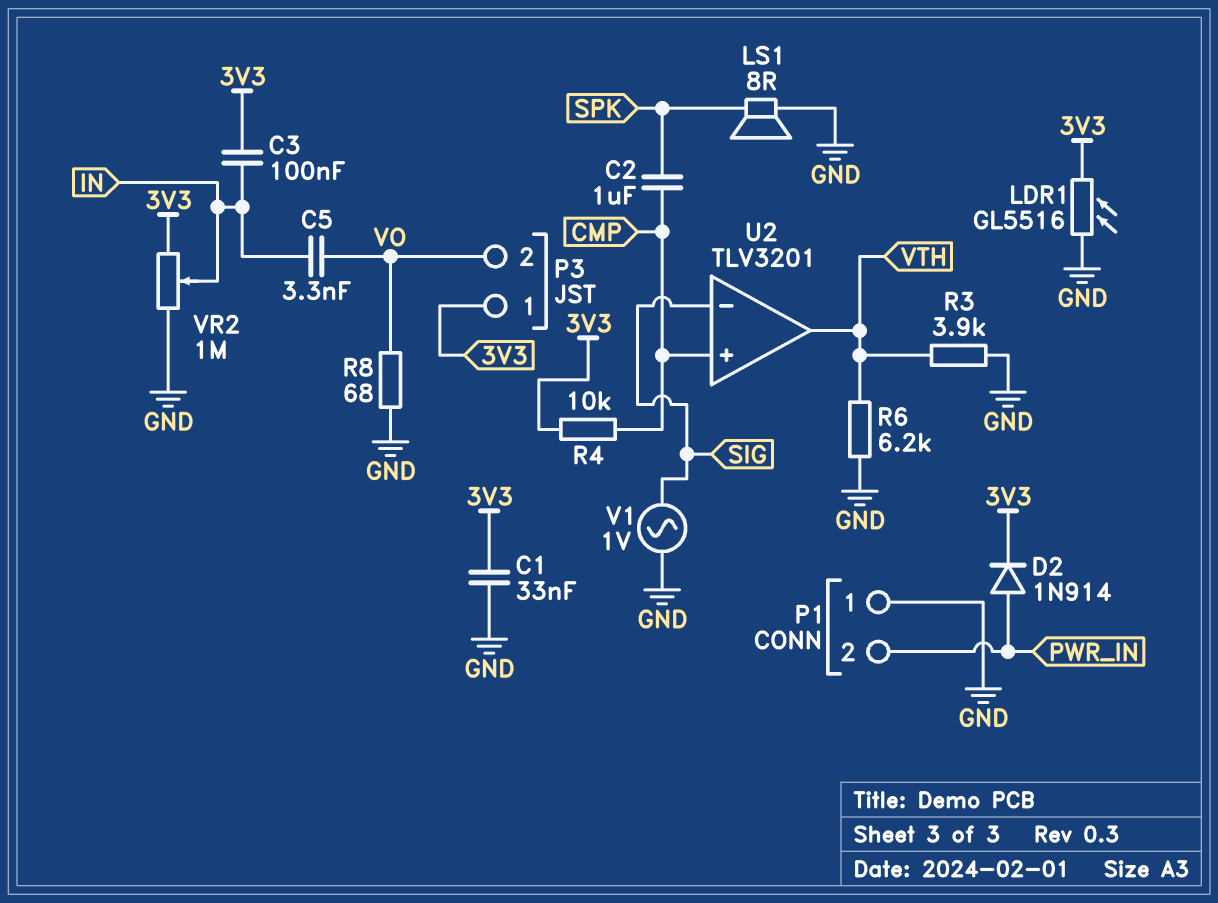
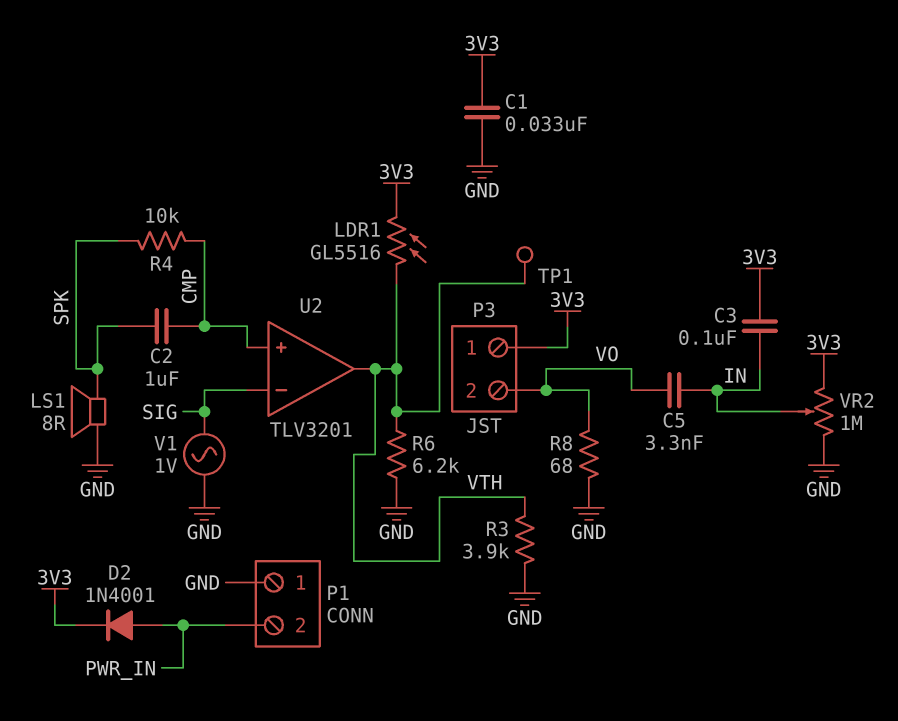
D2: diode 1N914 (A PWR_IN, K 3V3) -> diode 1N4001 (A PWR_IN, K 3V3)
LDR1: GL5516 (3V3, GND) -> GL5516 (3V3, VTH)
R4: 10k (3V3, CMP) -> 10k (CMP, SPK)
TP1: none -> test point (VTH)

